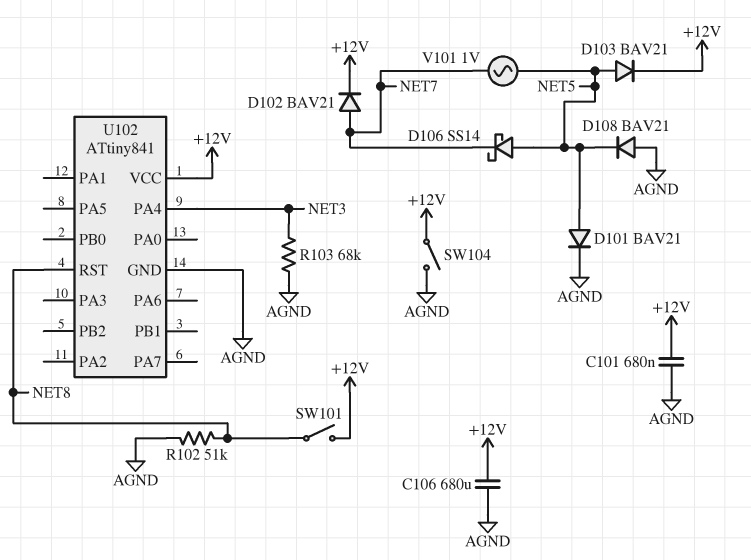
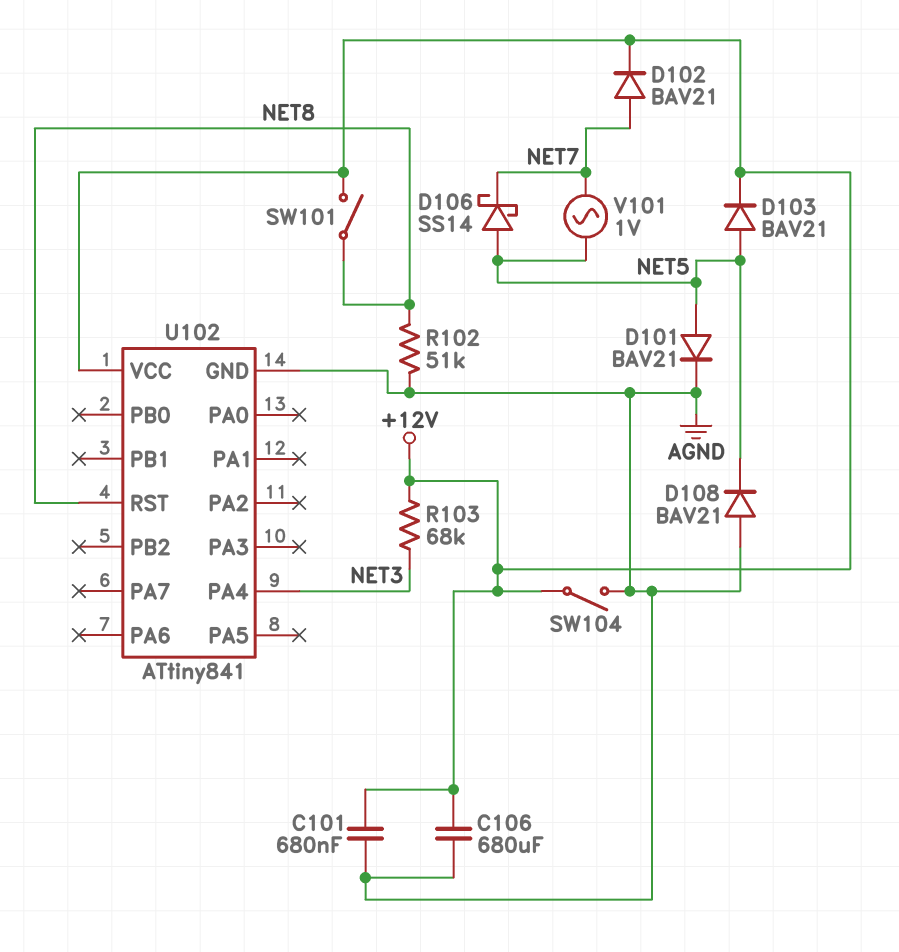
R103: 68k (AGND, NET3) -> 68k (+12V, NET3)

